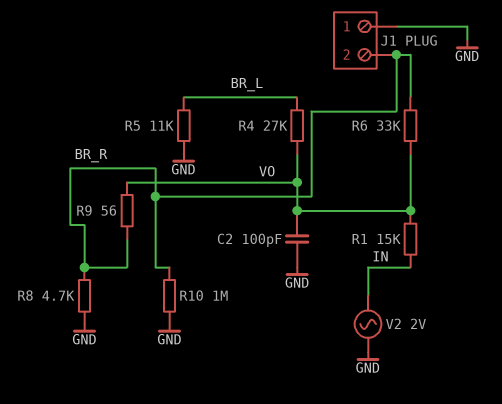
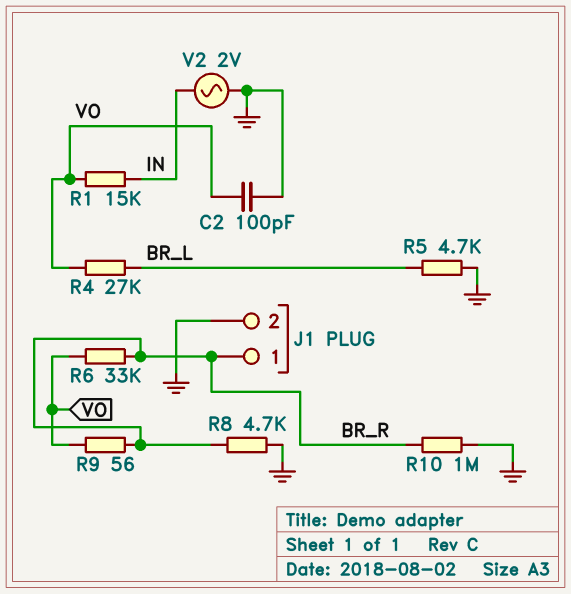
J1 pin 1: GND -> BR_R
J1 pin 2: BR_R -> GND
R5: 11k (BR_L, GND) -> 4.7k (BR_L, GND)

